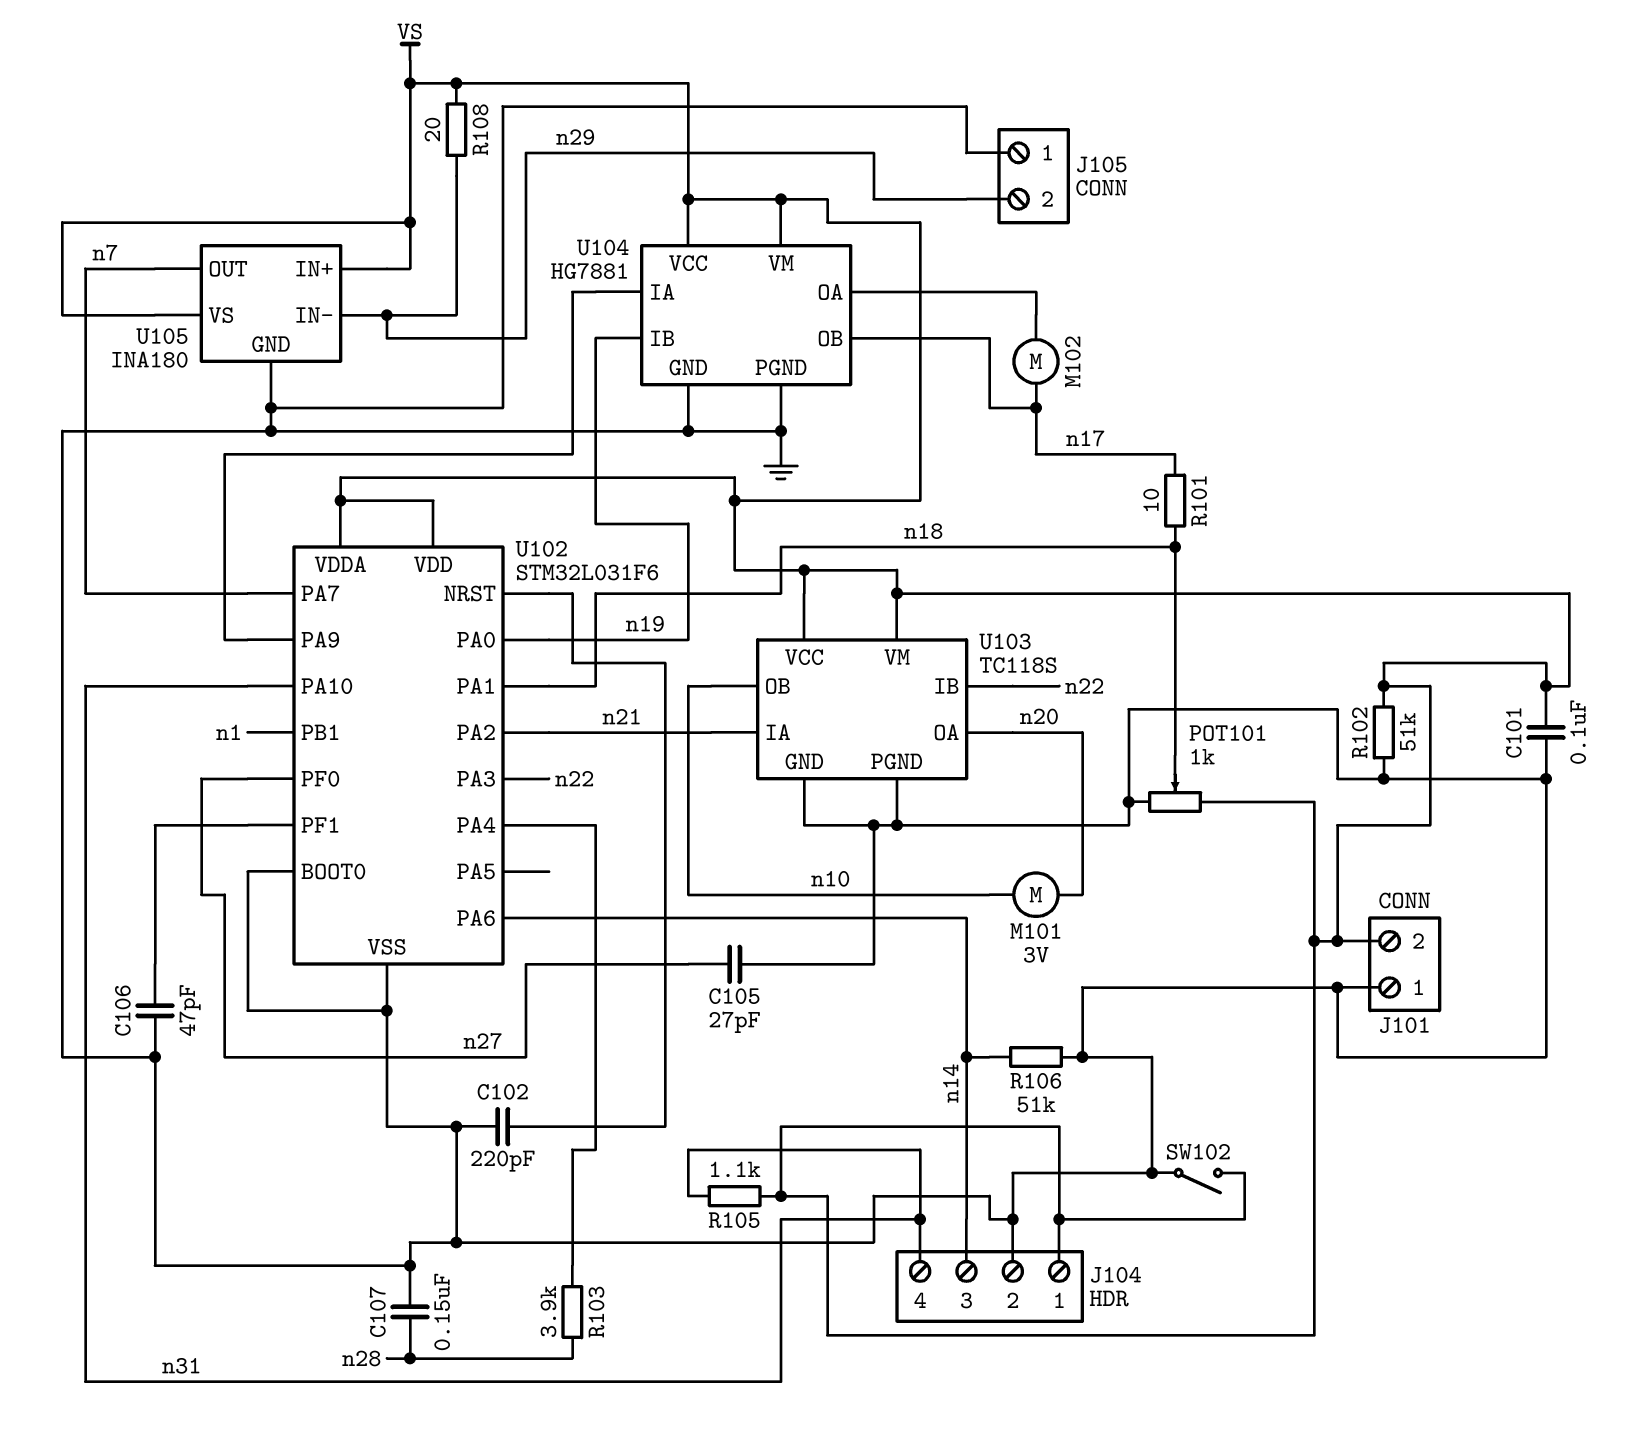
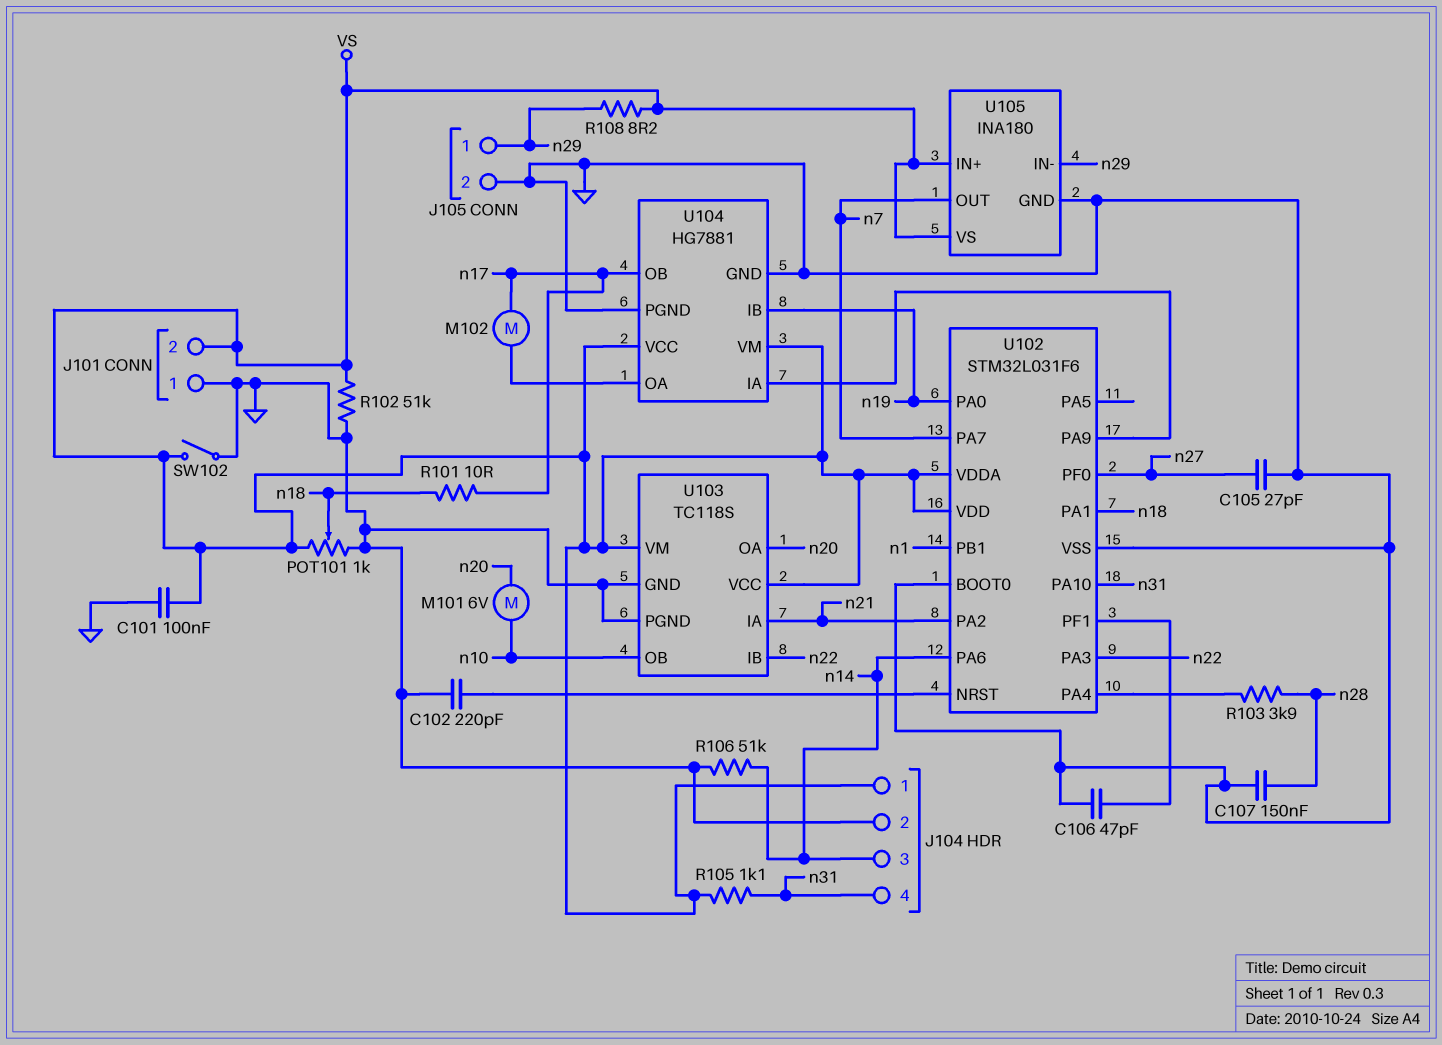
J105 pin 1: GND -> n29
J105 pin 2: n29 -> GND
M101: motor 3V (n10, n20) -> motor 6V (n10, n20)
R108: 20 (VS, n29) -> 8.2 (VS, n29)

